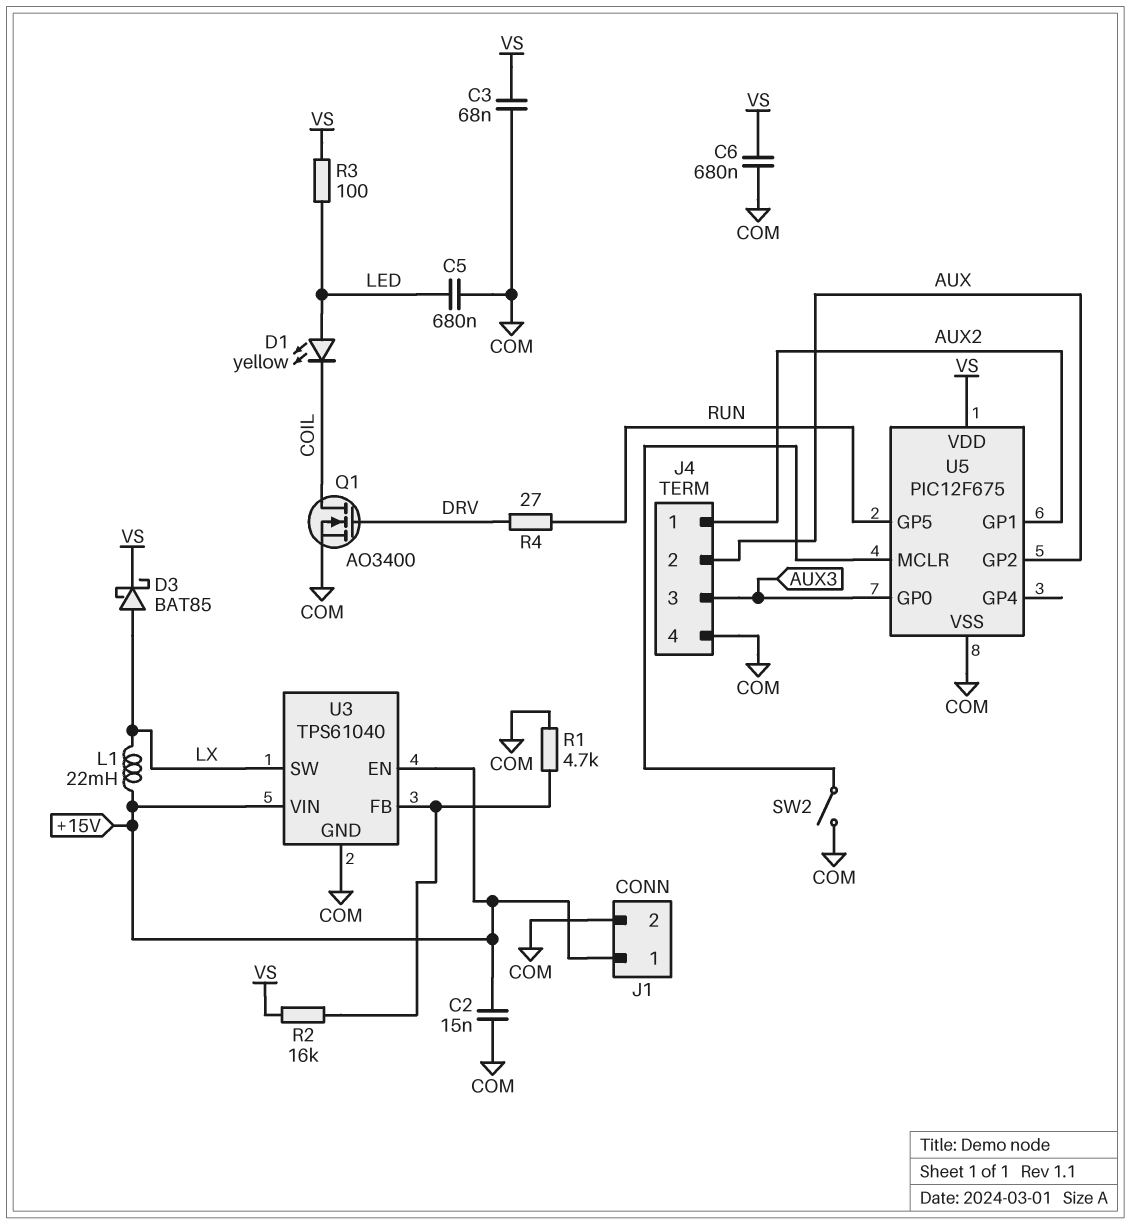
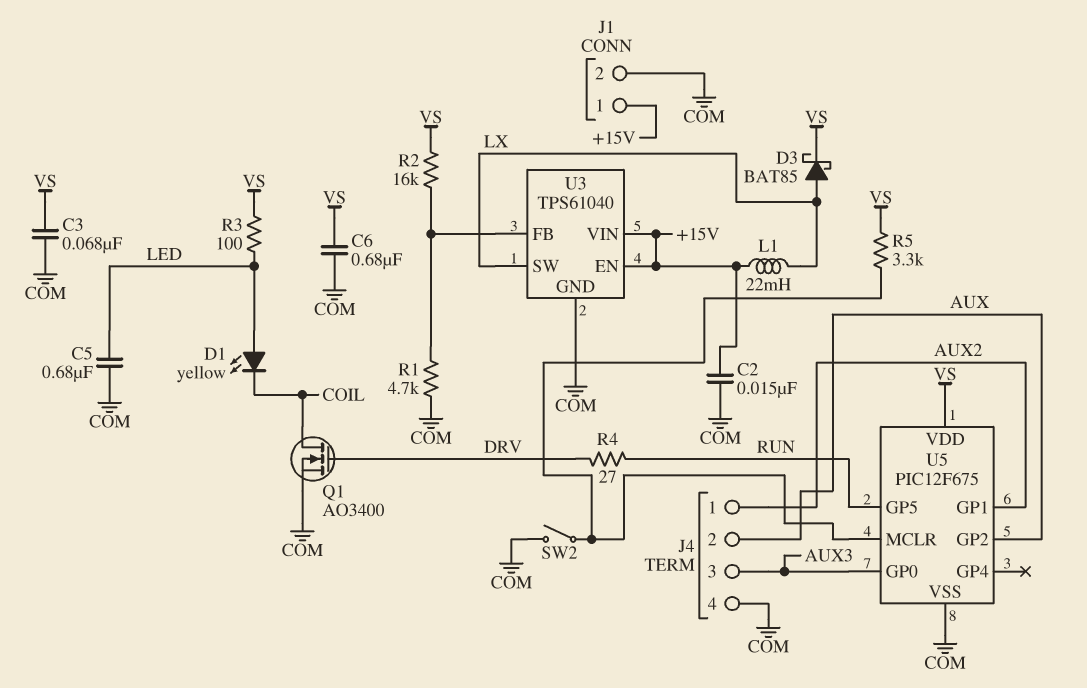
R5: none -> 3.3k (U5/MCLR, VS)

